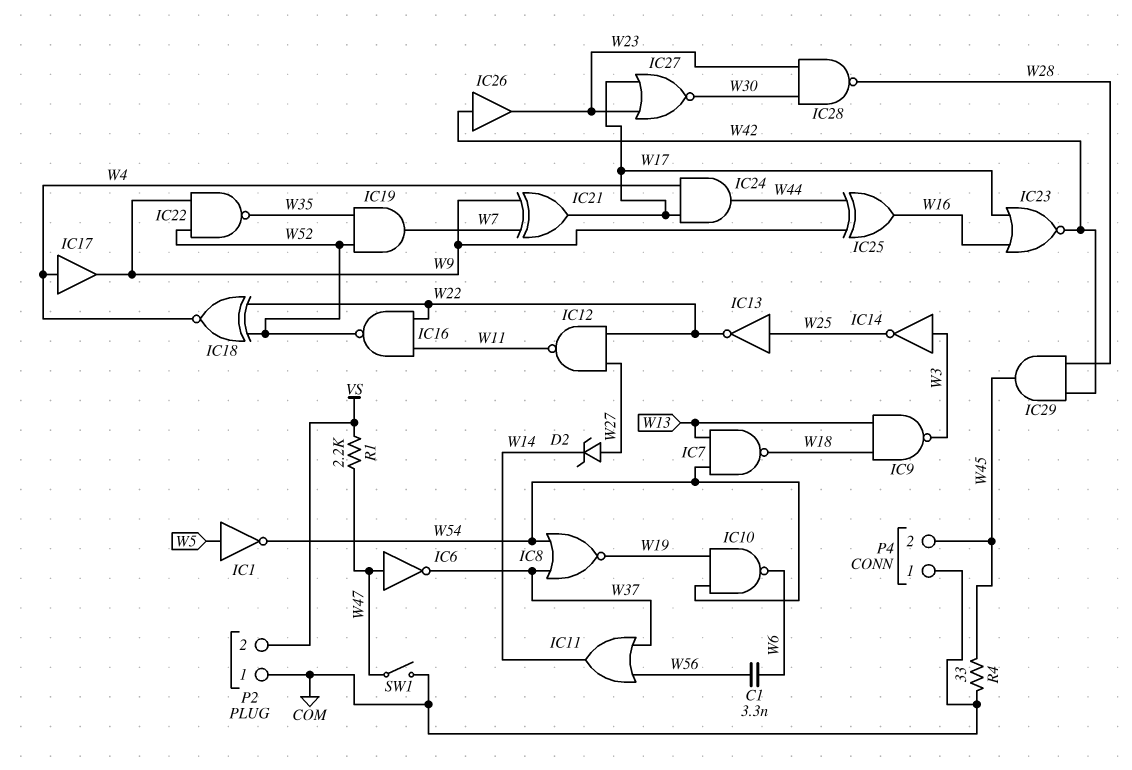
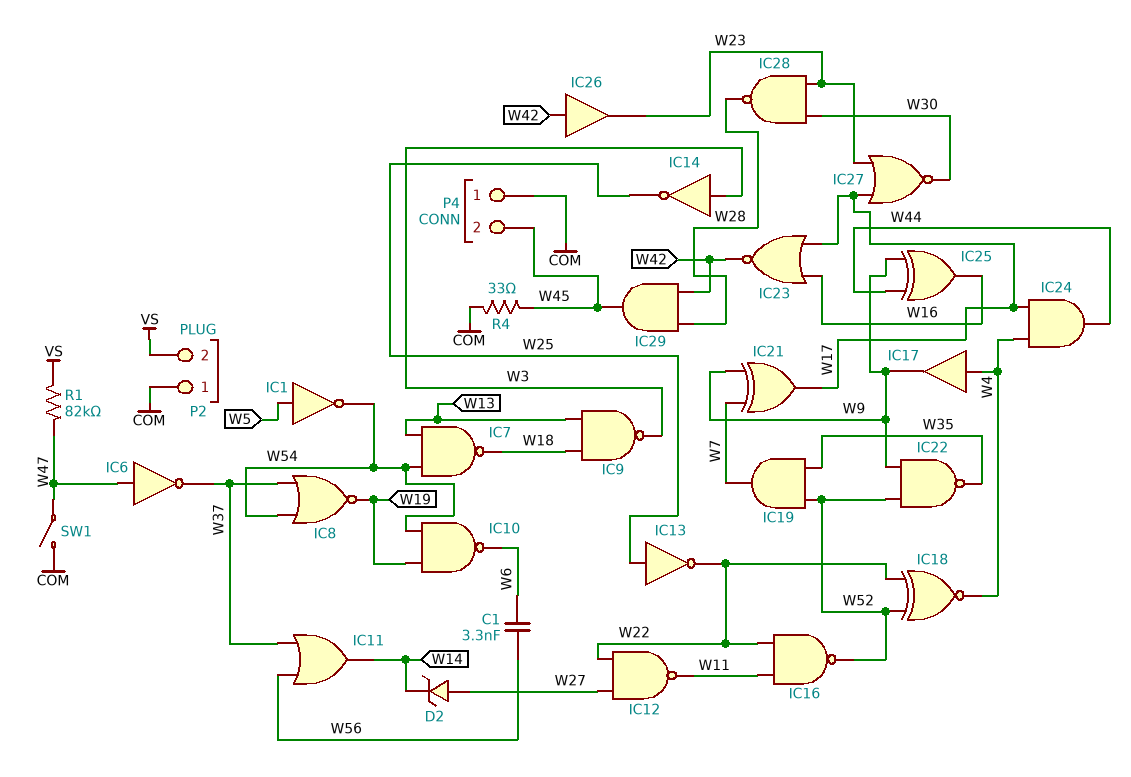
R1: 2.2k (VS, W47) -> 82k (VS, W47)

